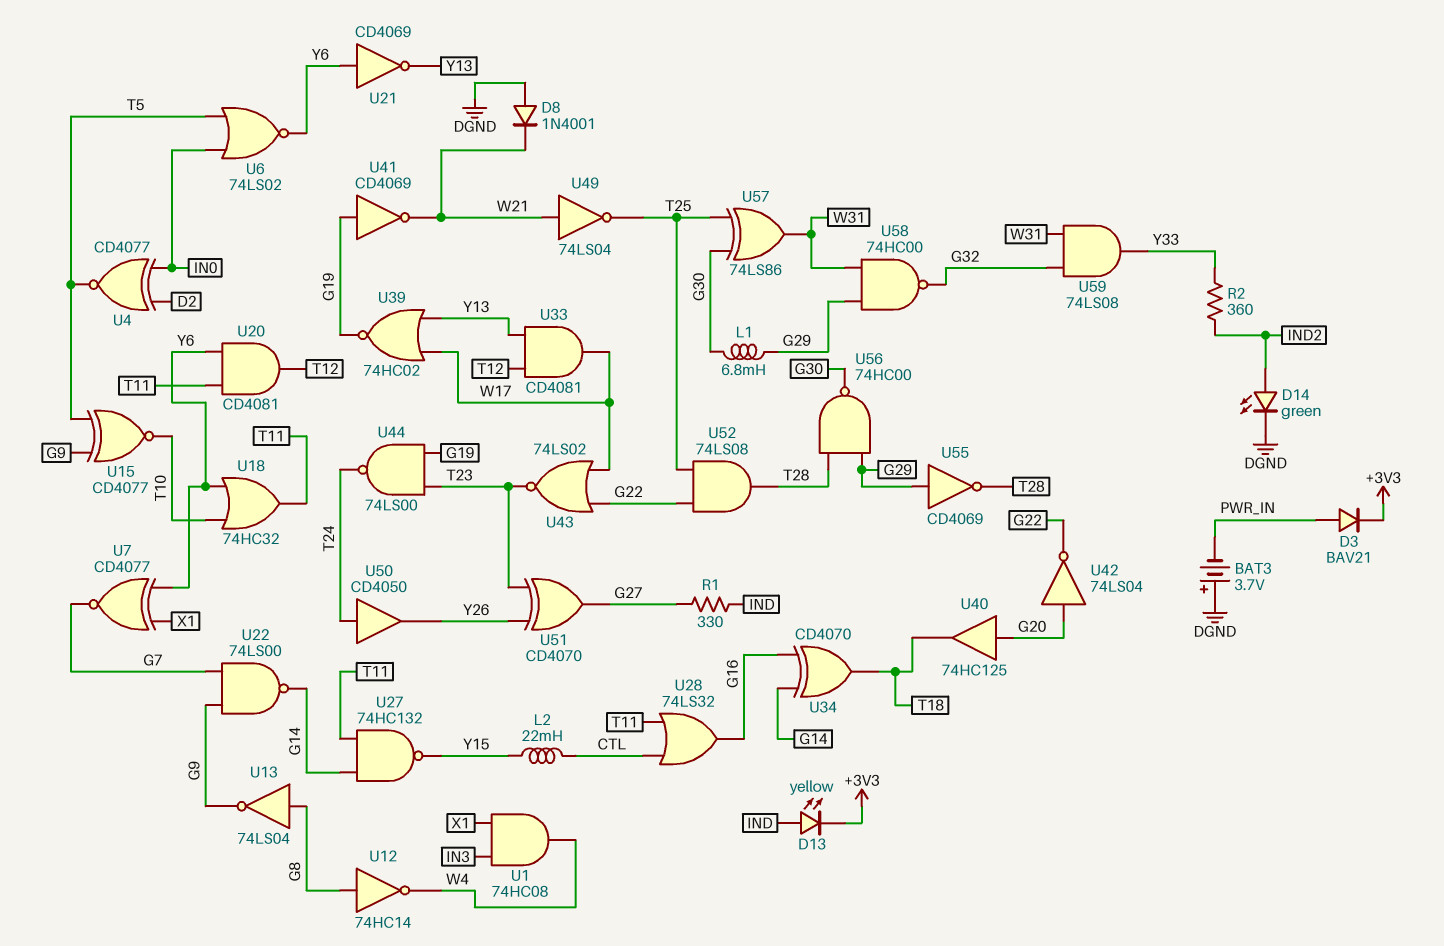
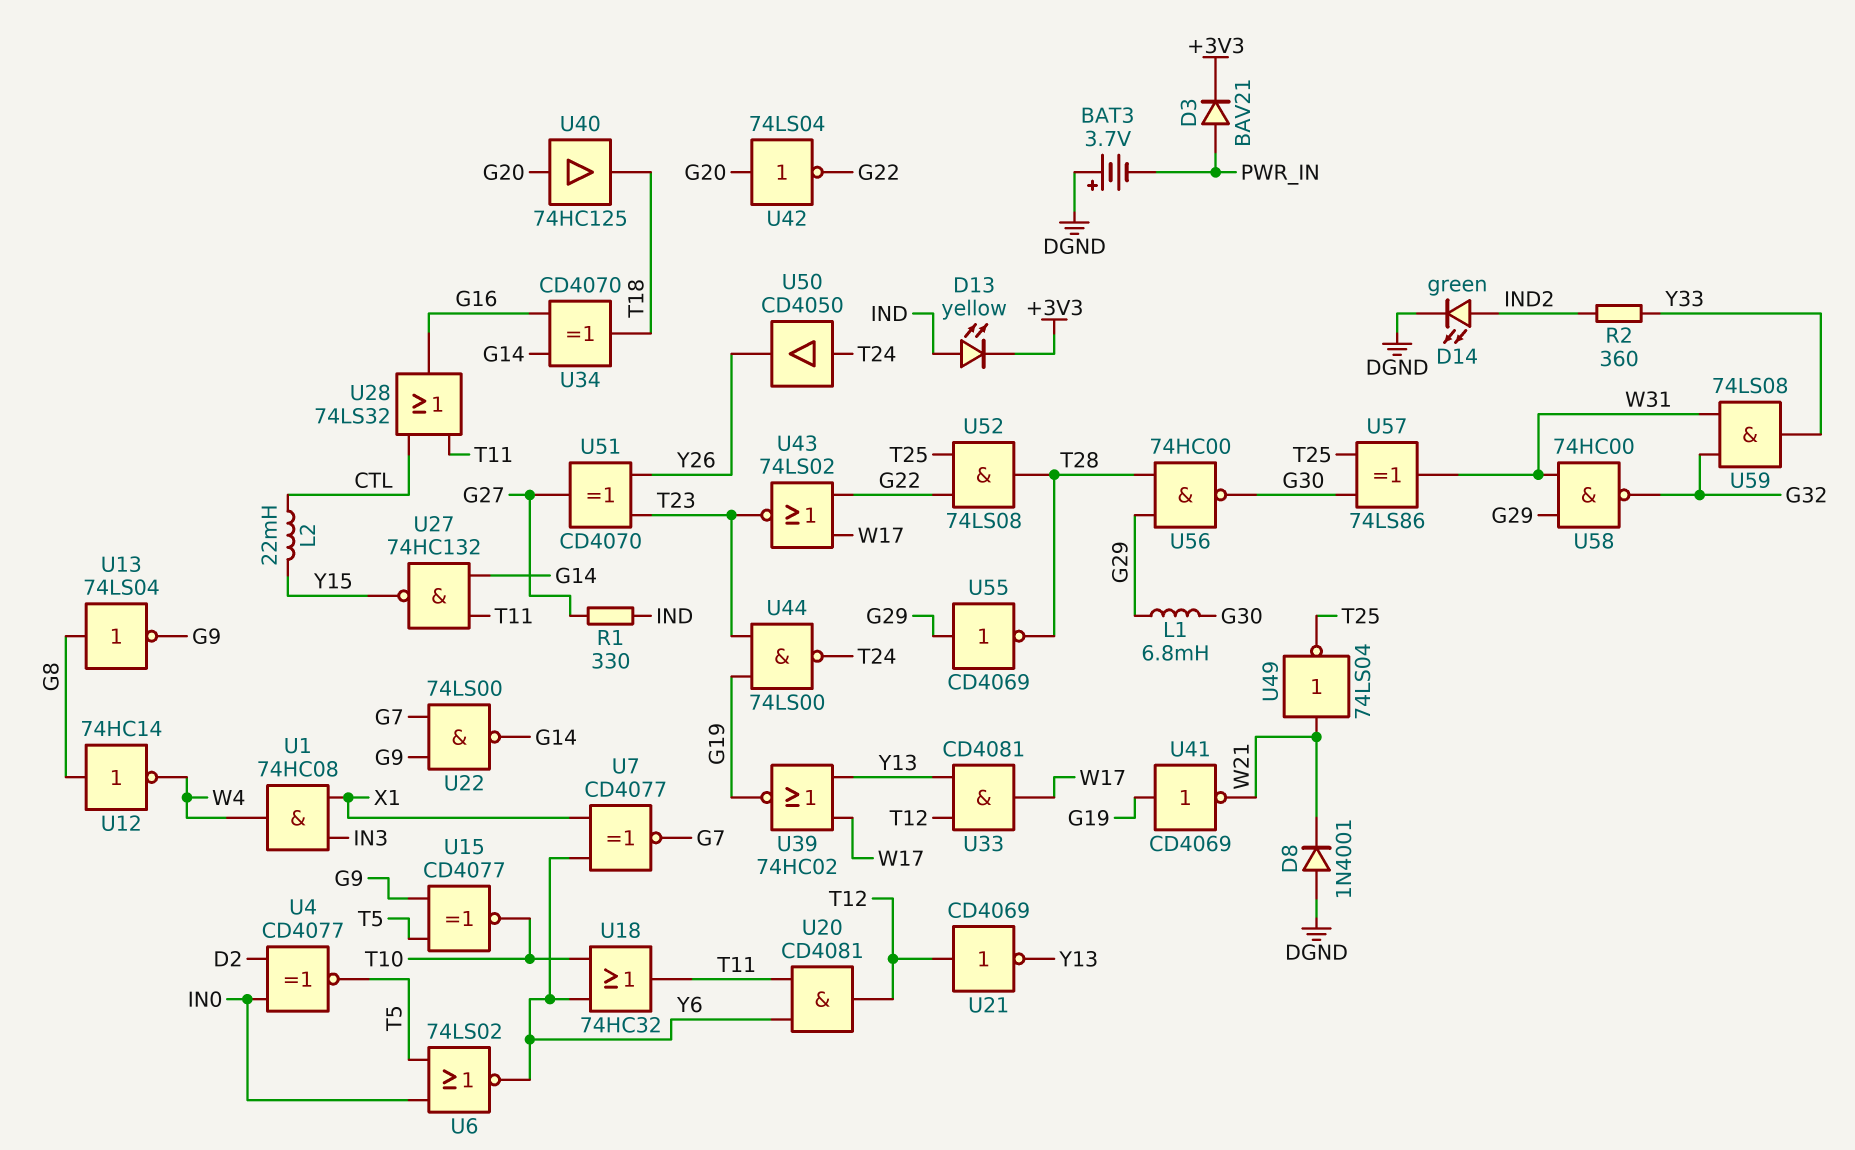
U21: NOT CD4069 (in Y6, out Y13) -> NOT CD4069 (in T12, out Y13)

